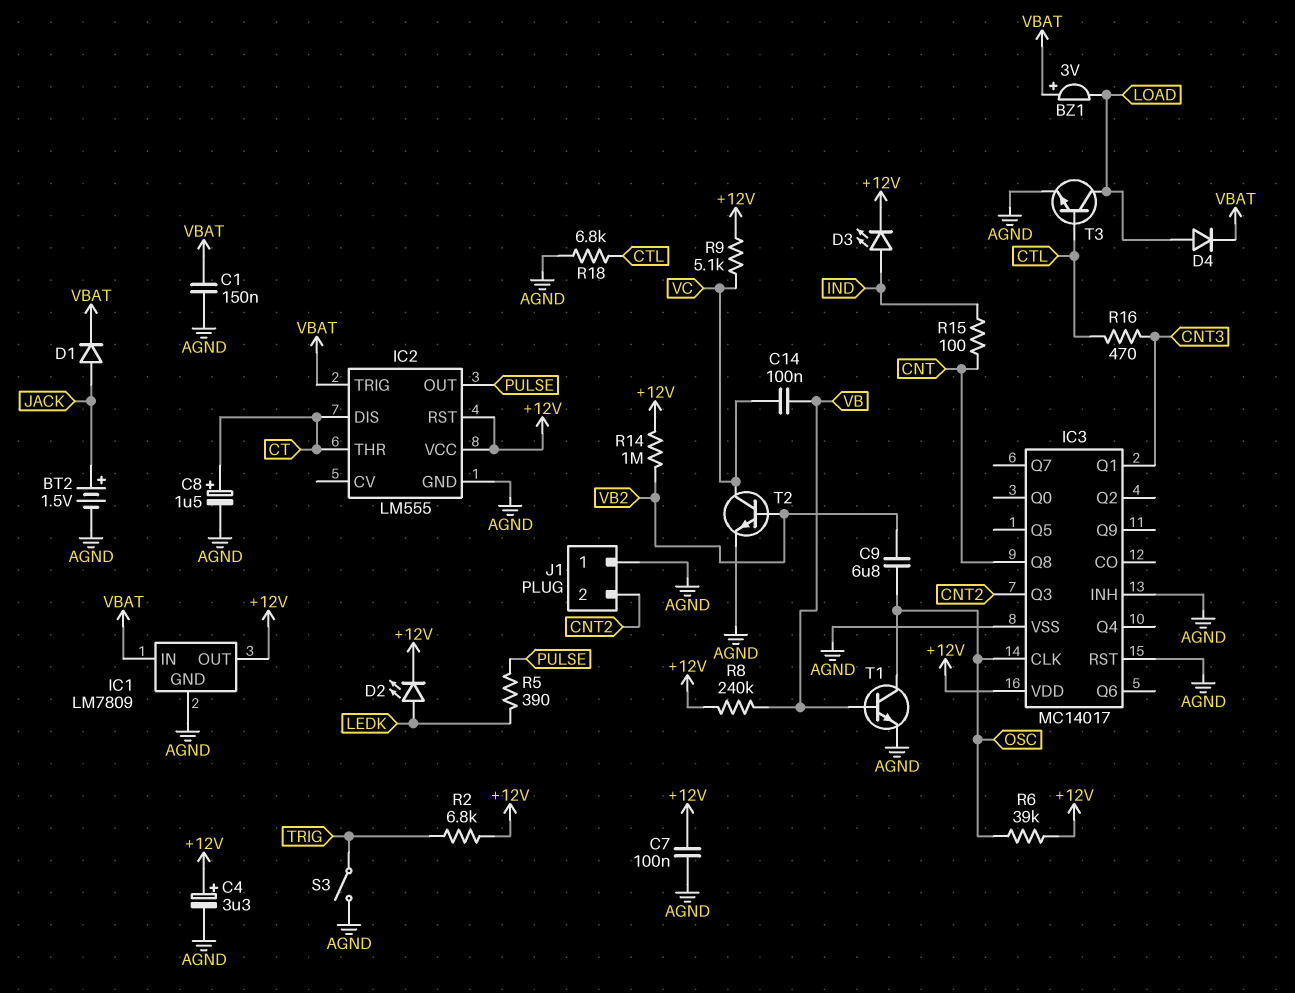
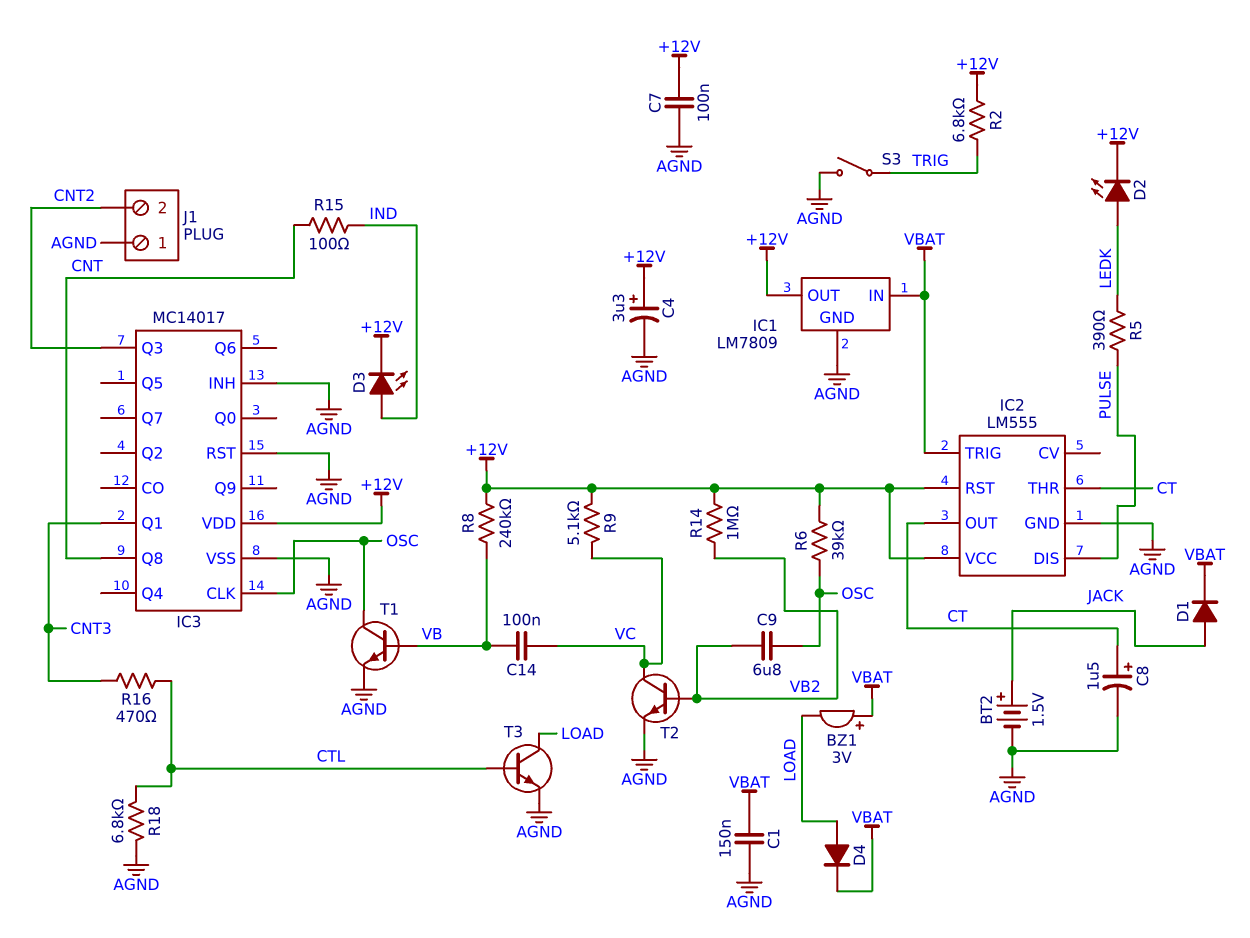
IC2 pin DIS: CT -> PULSE
IC2 pin OUT: PULSE -> CT

